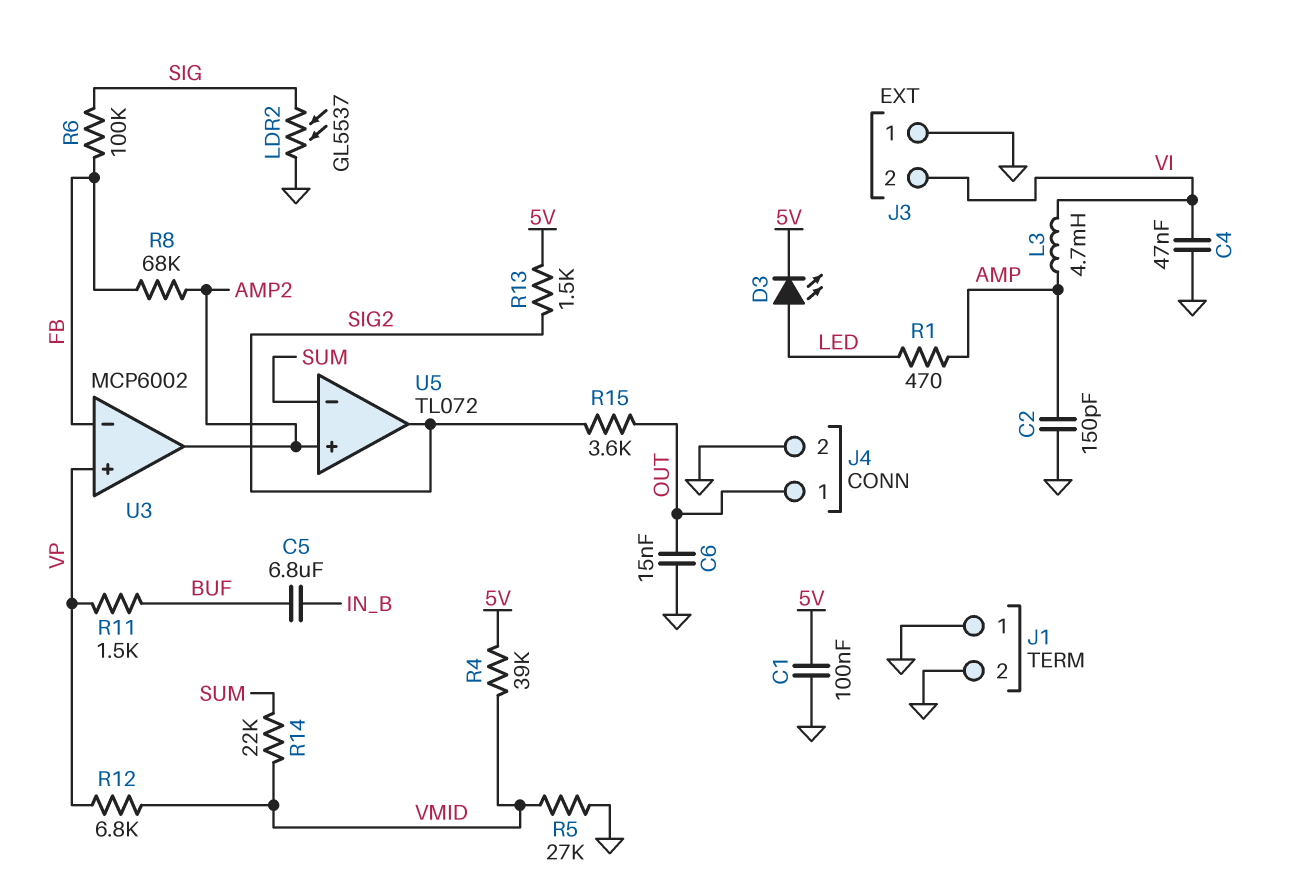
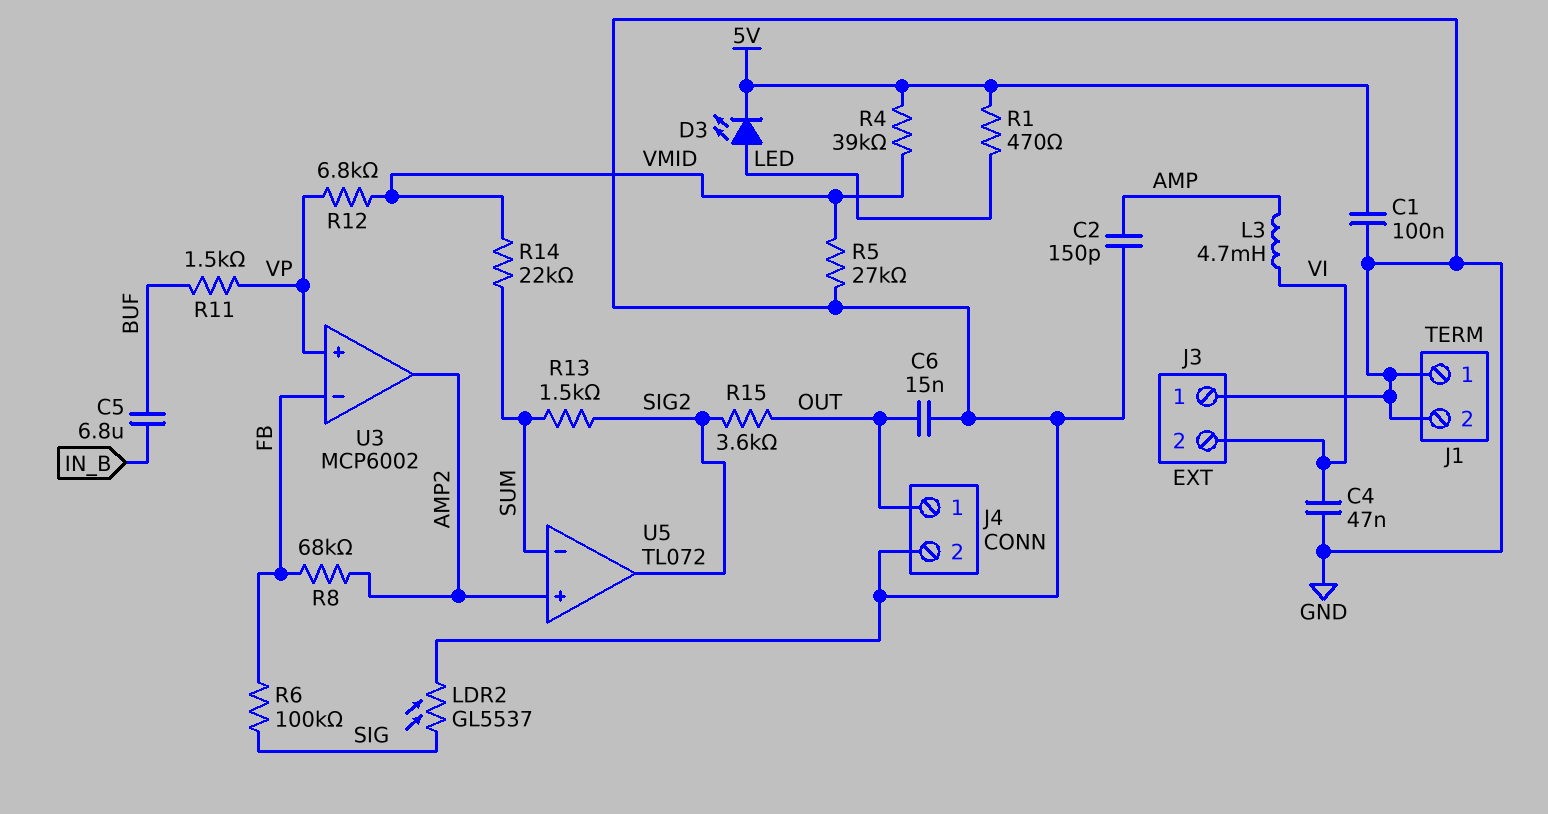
R1: 470 (AMP, LED) -> 470 (5V, LED)
R13: 1.5k (5V, SIG2) -> 1.5k (SIG2, SUM)

